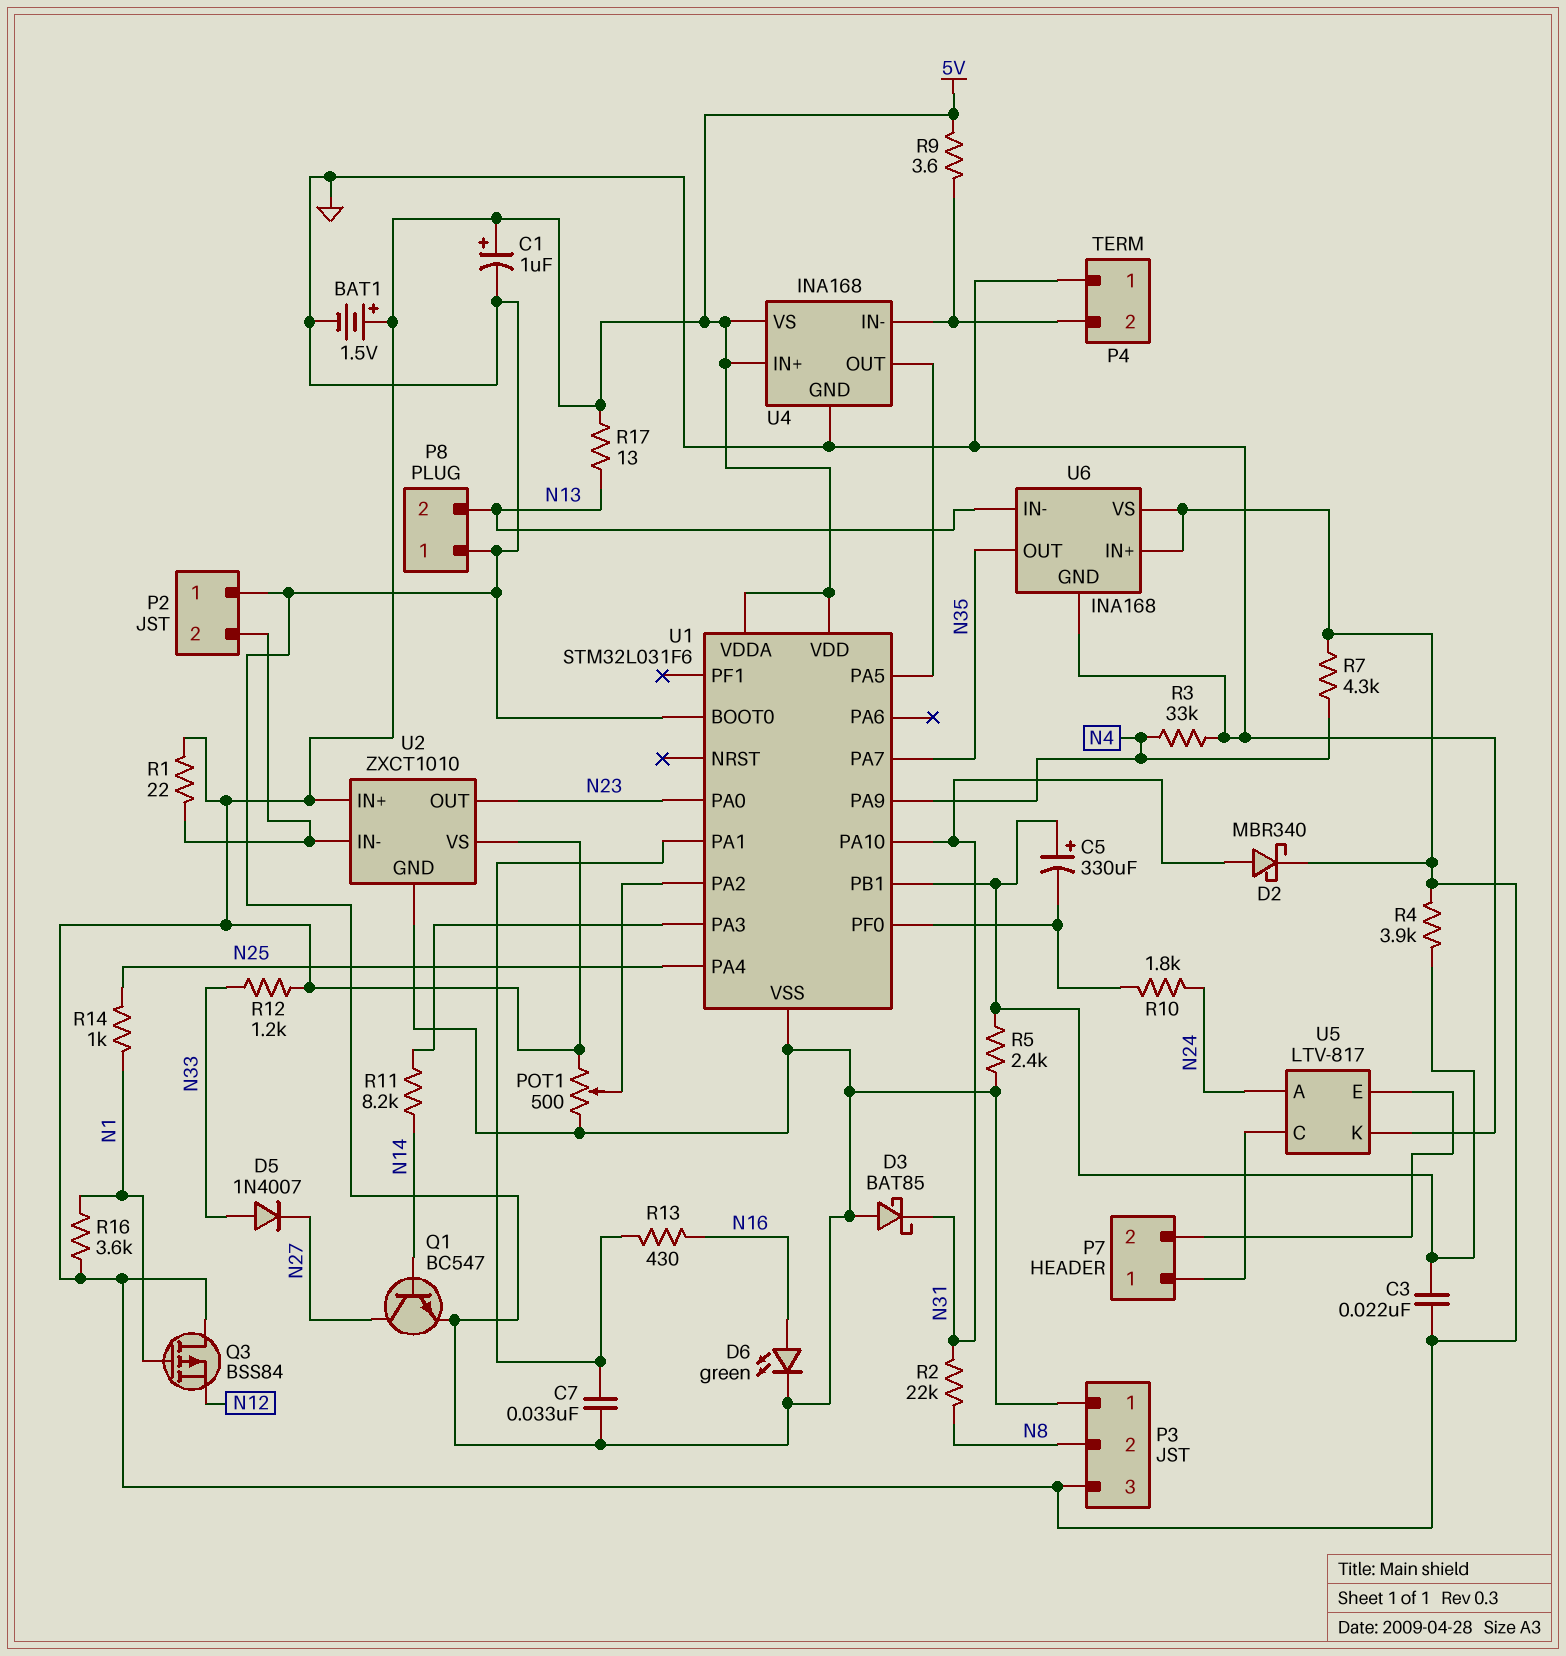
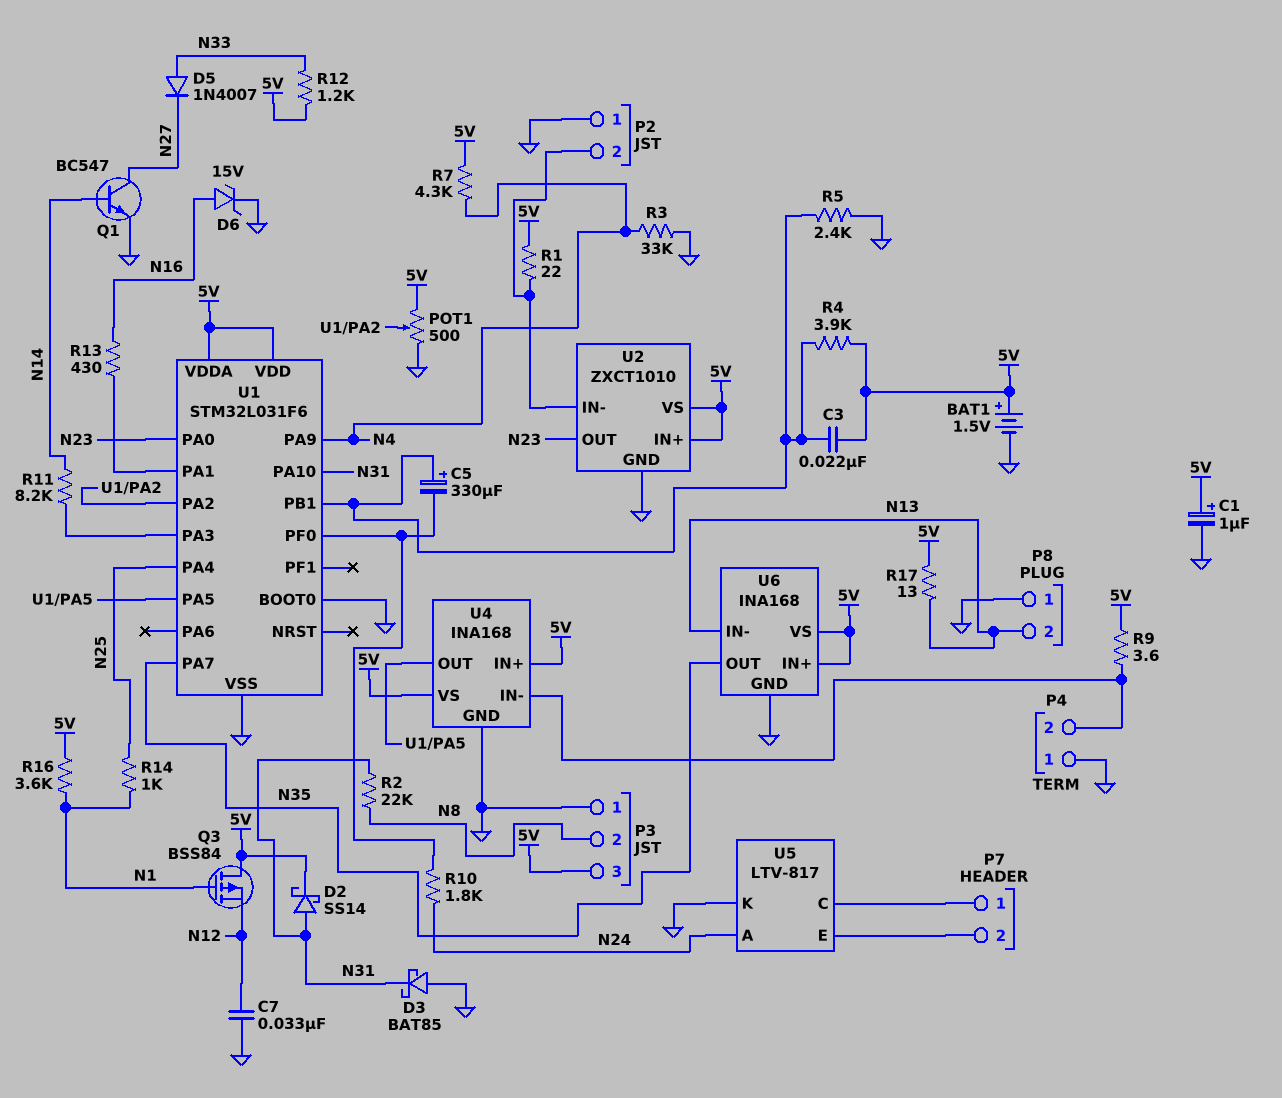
C7: 33nF (GND, U1/PA1) -> 33nF (GND, N12)
D2: schottky MBR340 (A N31, K 5V) -> schottky SS14 (A N31, K 5V)
D6: LED green (A N16, K GND) -> zener 15V (A N16, K GND)

